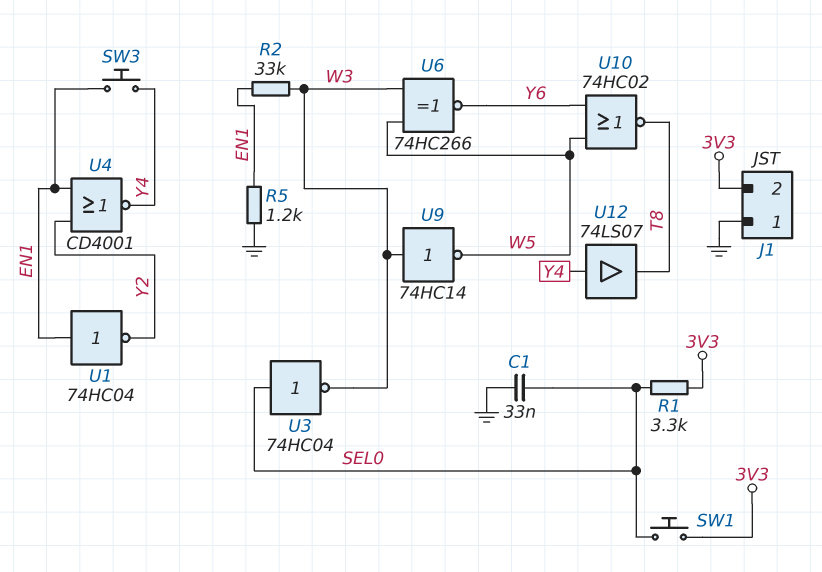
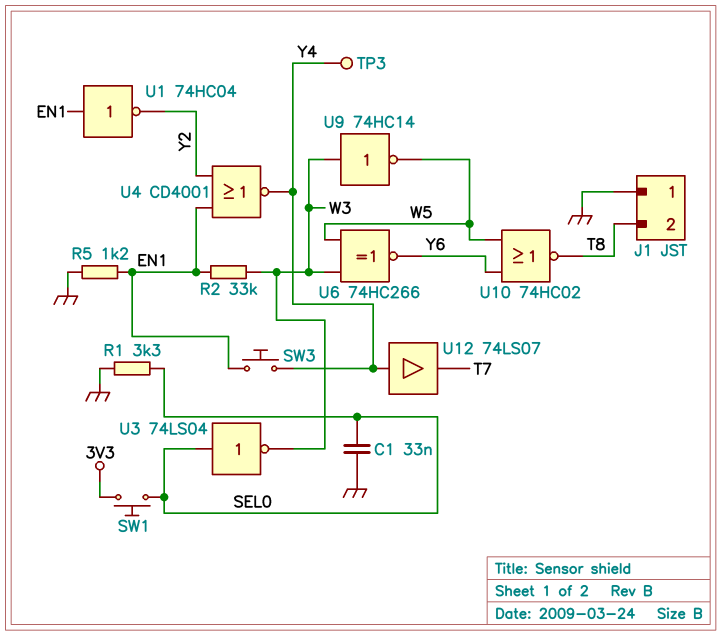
J1 pin 2: 3V3 -> T8
R1: 3.3k (3V3, SEL0) -> 3.3k (GND, SEL0)
TP3: none -> test point (Y4)
U3: NOT 74HC04 (in SEL0, out W3) -> NOT 74LS04 (in SEL0, out W3)
U12: buffer 74LS07 (in Y4, out T8) -> buffer 74LS07 (in Y4, out T7)

